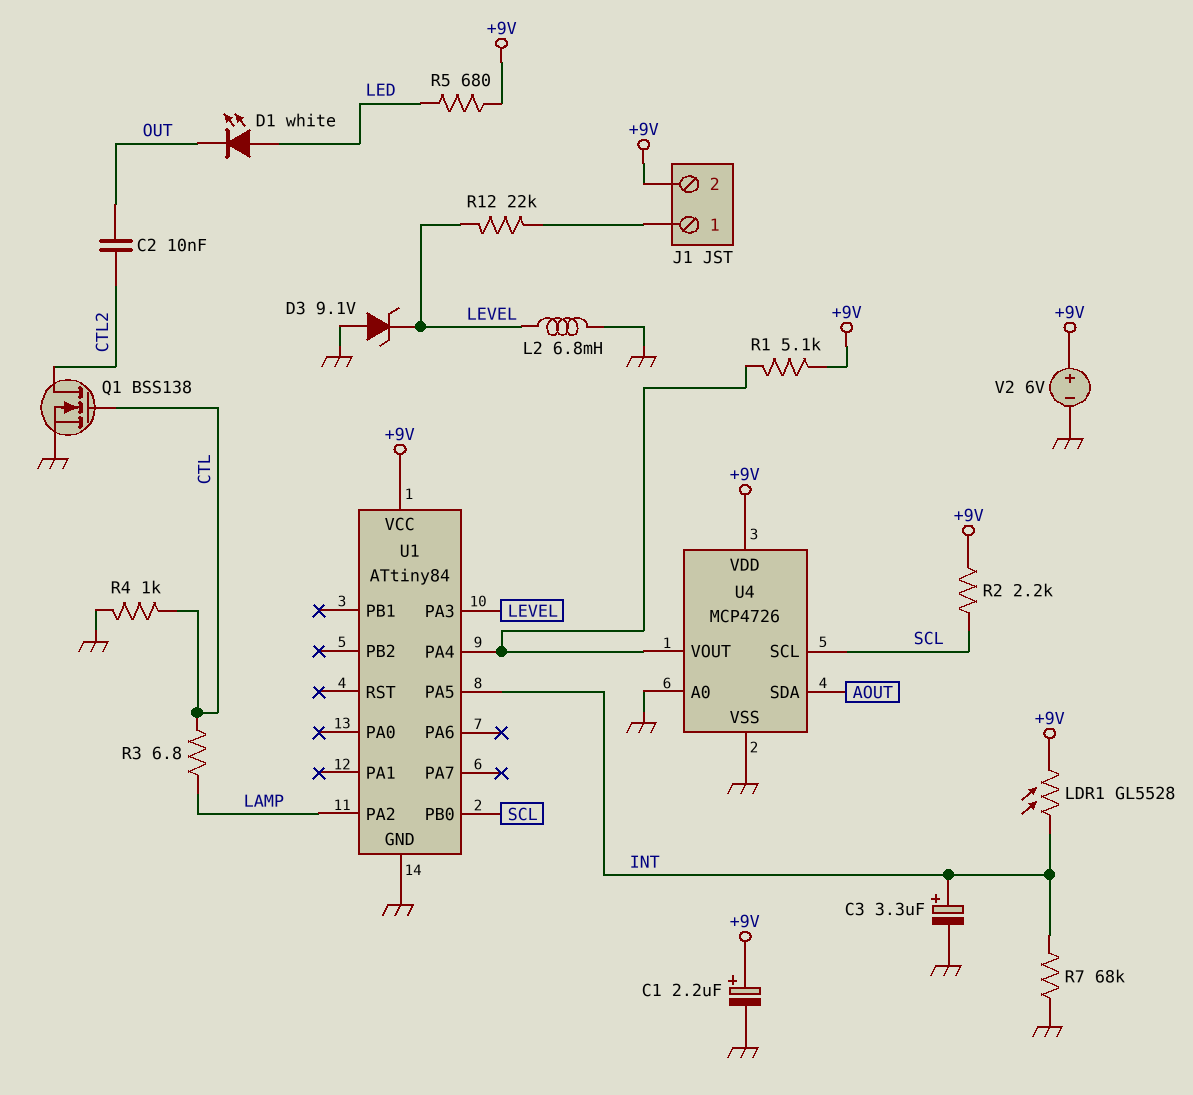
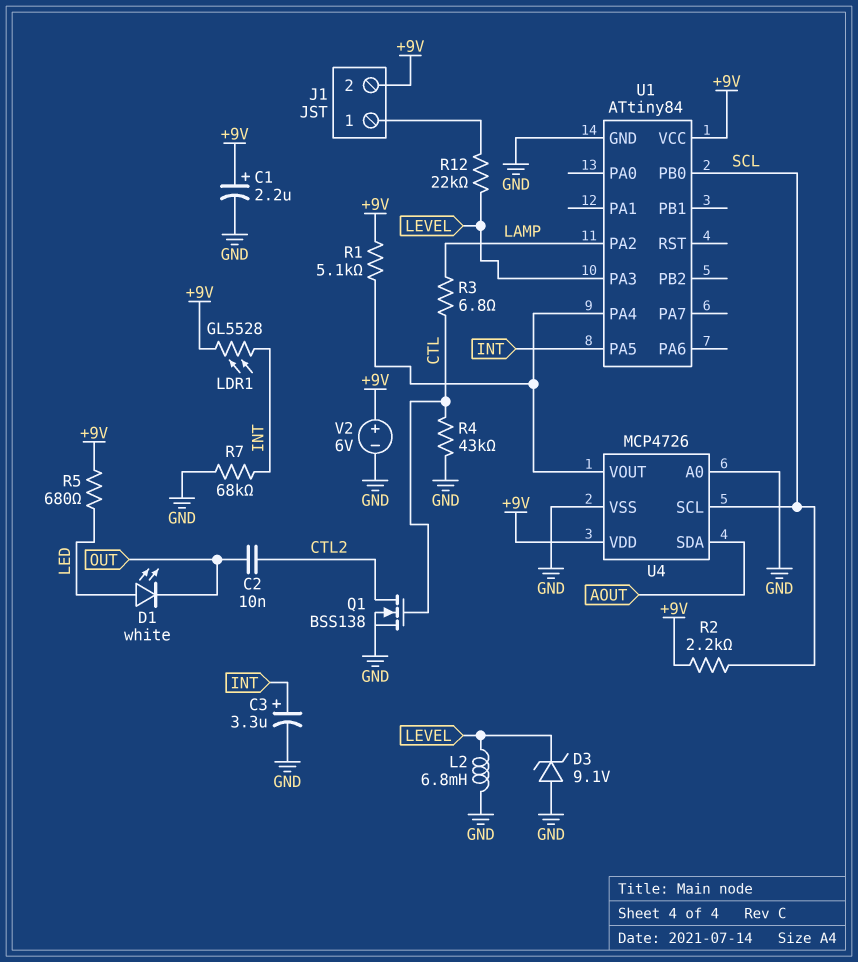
R4: 1k (CTL, GND) -> 43k (CTL, GND)

